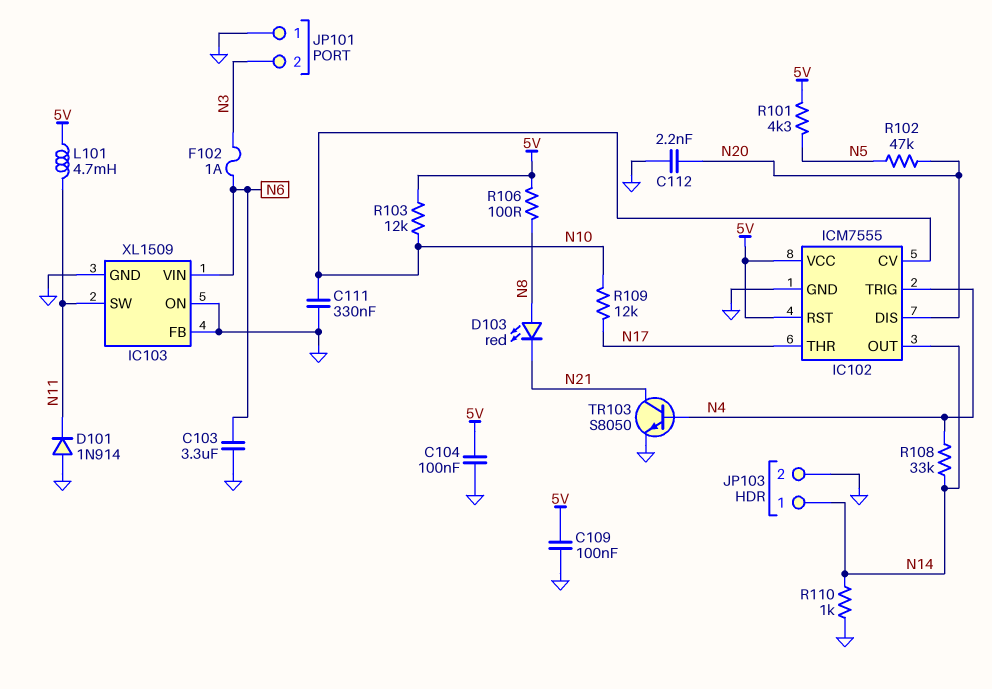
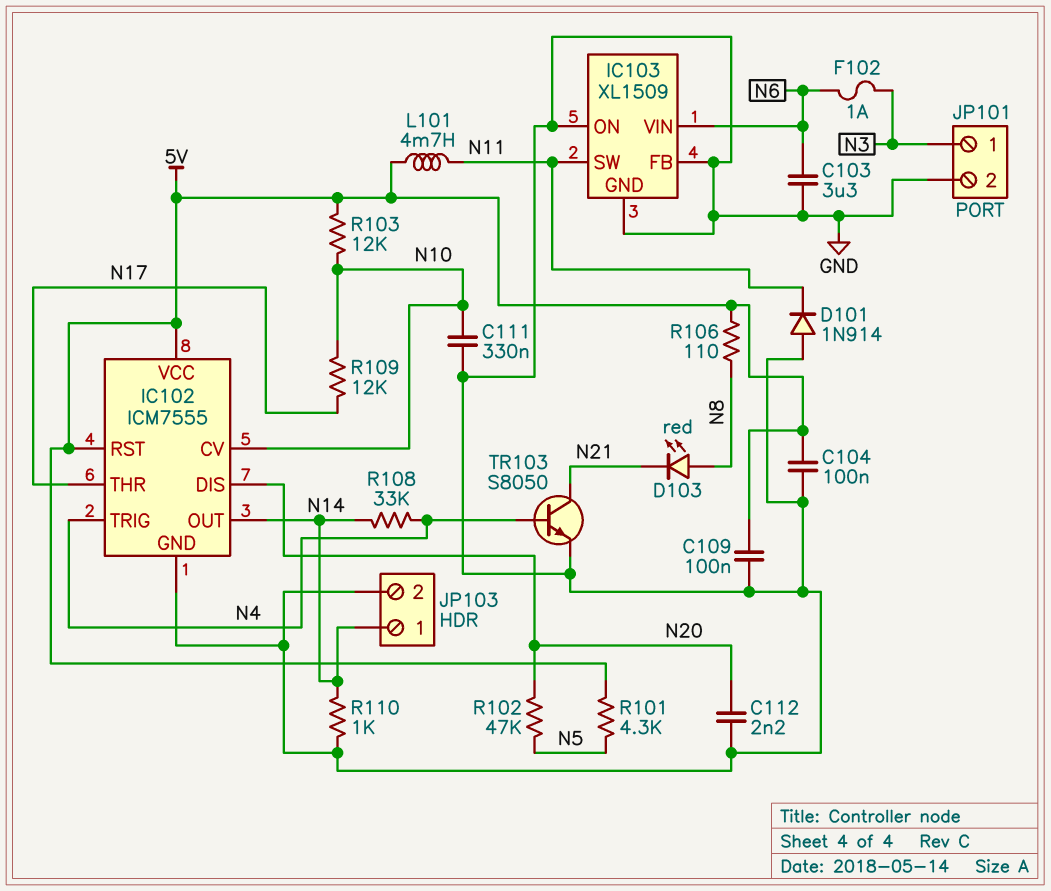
JP101 pin 1: GND -> N3
JP101 pin 2: N3 -> GND
R106: 100 (5V, N8) -> 110 (5V, N8)

